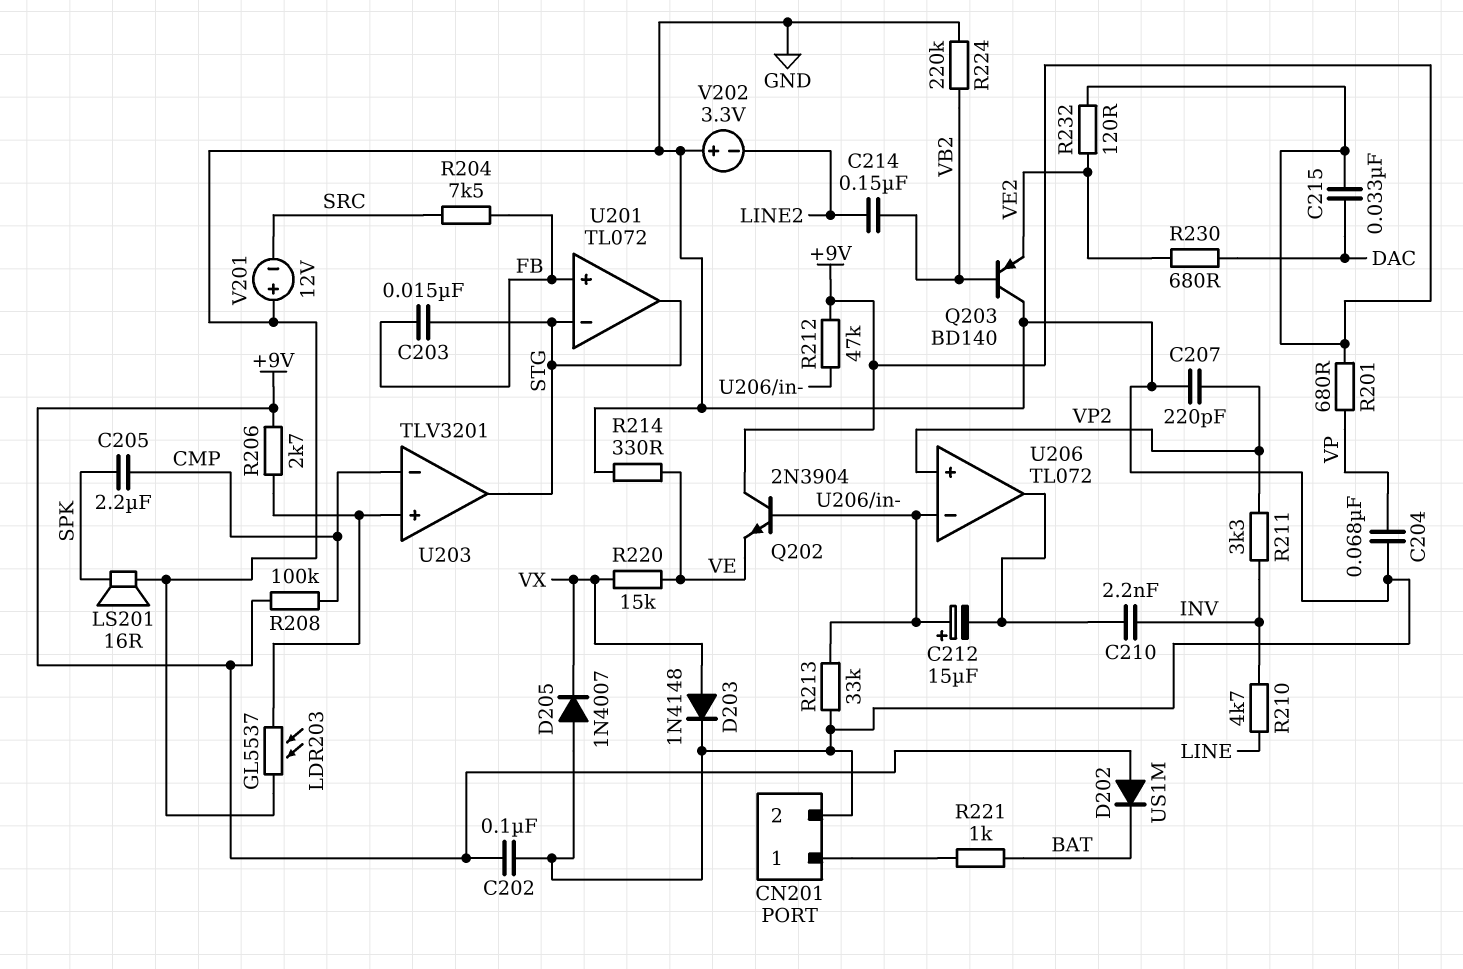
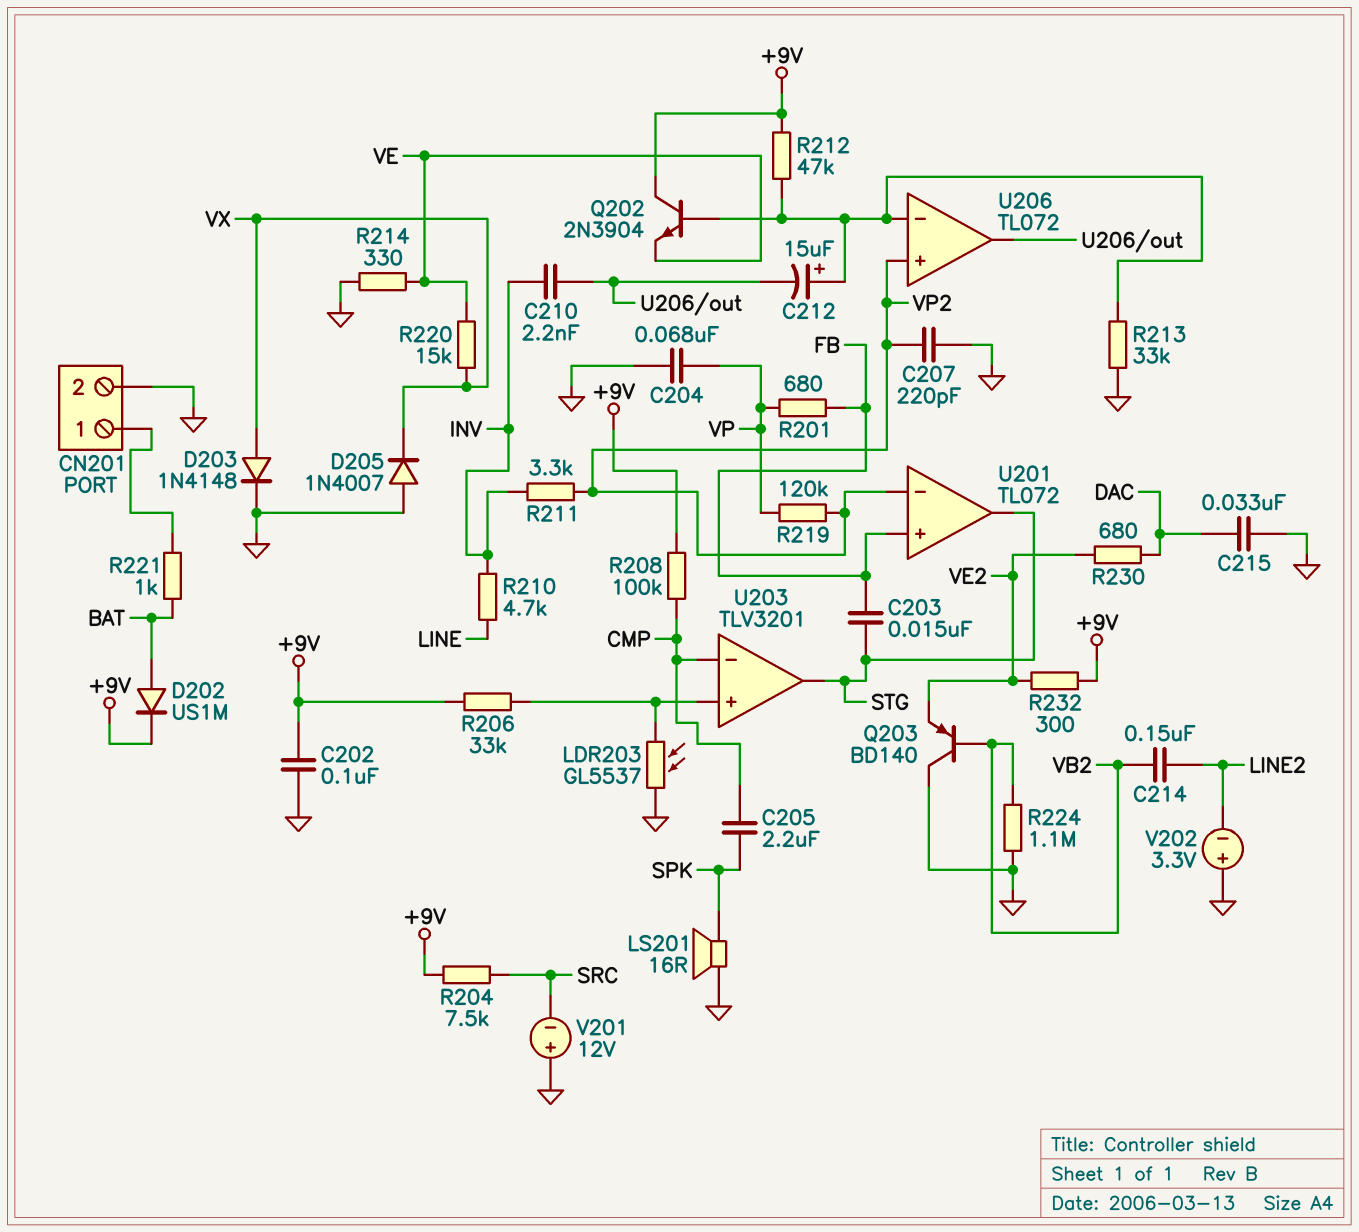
C215: 33nF (+9V, DAC) -> 33nF (DAC, GND)
D202: diode US1M (A +9V, K BAT) -> diode US1M (A BAT, K +9V)
R201: 680 (+9V, VP) -> 680 (FB, VP)
R204: 7.5k (FB, SRC) -> 7.5k (+9V, SRC)
R206: 2.7k (+9V, U203/in+) -> 33k (+9V, U203/in+)
R219: none -> 120k (VP, VP2)
R224: 220k (GND, VB2) -> 1.1M (GND, VB2)
R232: 120 (+9V, VE2) -> 300 (+9V, VE2)
U201 pin in-: STG -> VP2

